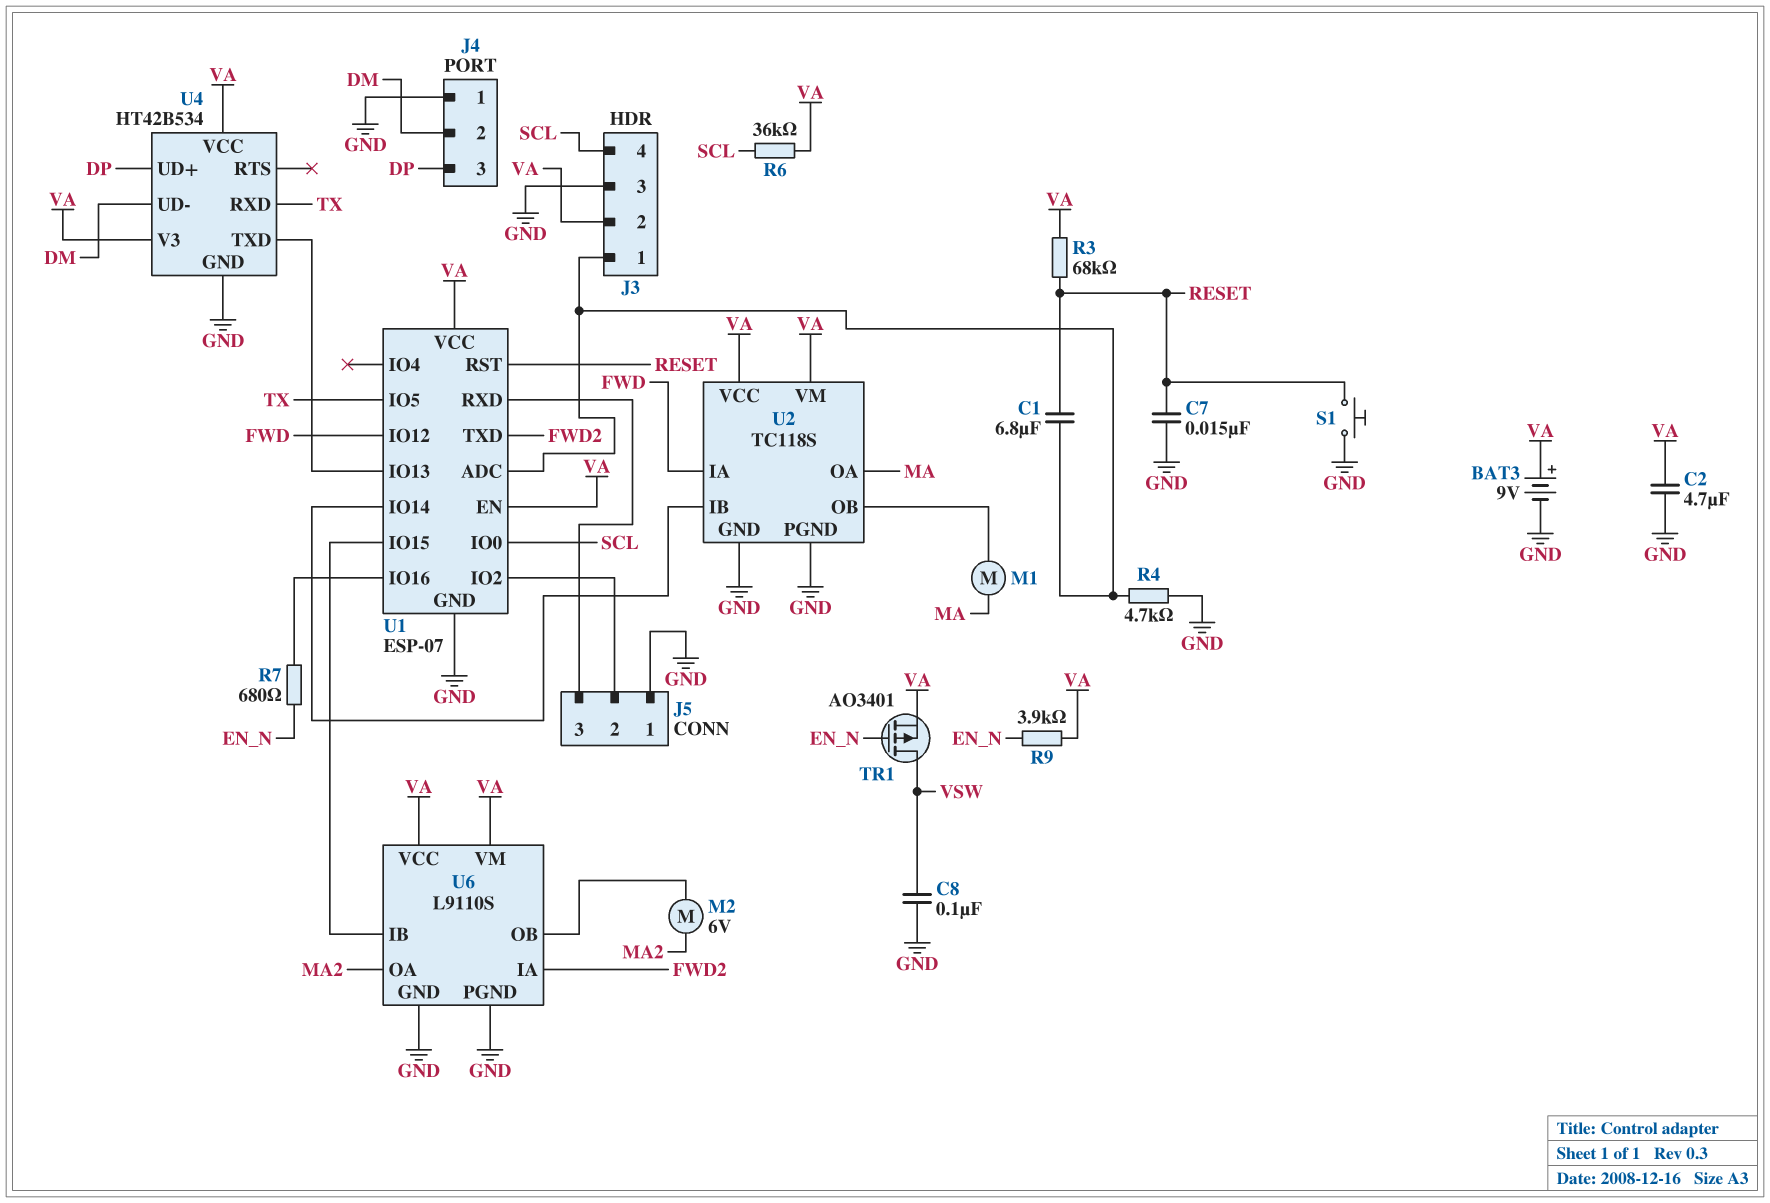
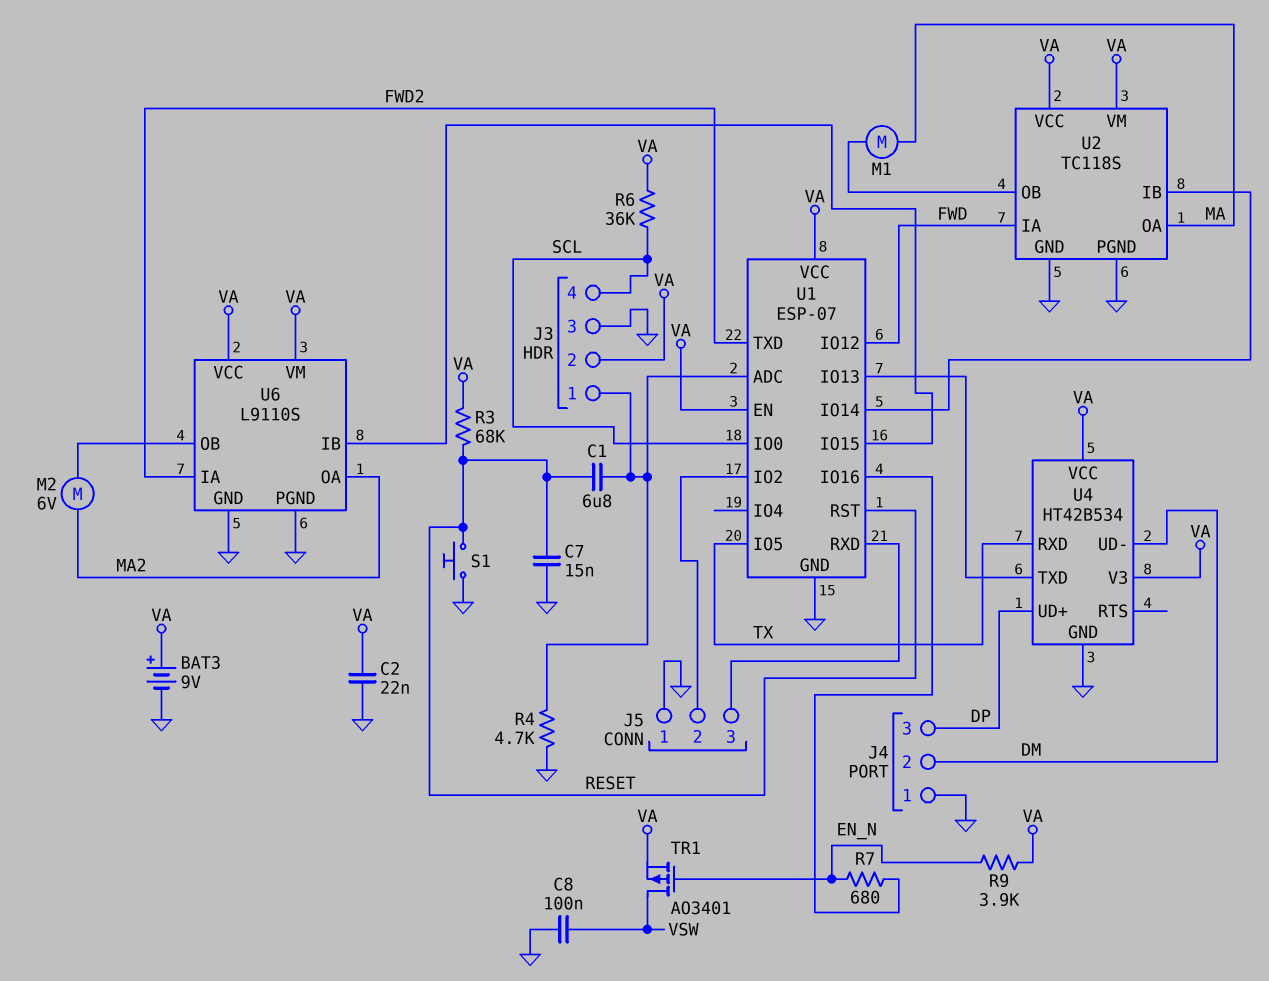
C2: 4.7uF (GND, VA) -> 22nF (GND, VA)

